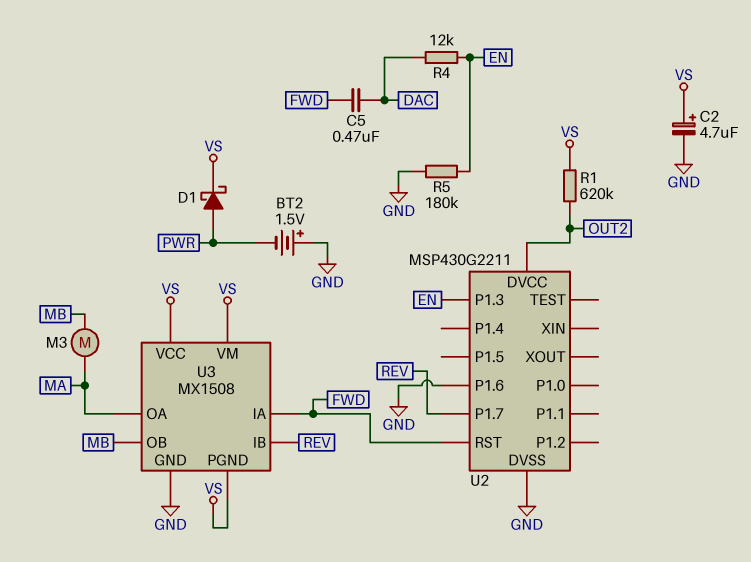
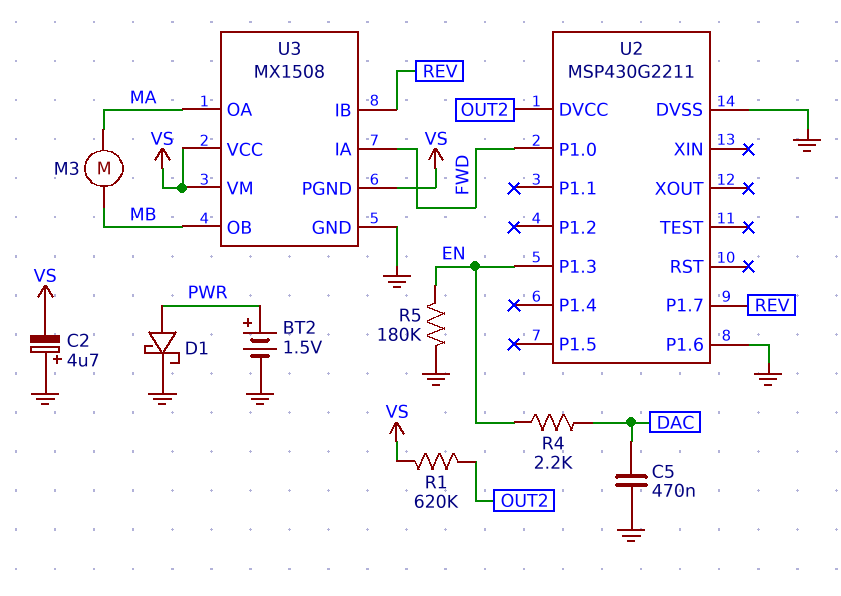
BT2: 1.5V (plus GND, minus PWR) -> 1.5V (plus PWR, minus GND)
C2: 4.7uF (plus VS, minus GND) -> 4.7uF (plus GND, minus VS)
C5: 470nF (DAC, FWD) -> 470nF (DAC, GND)
D1: schottky (A PWR, K VS) -> schottky (A PWR, K GND)
R4: 12k (DAC, EN) -> 2.2k (DAC, EN)
U2 pin P1.0: none -> FWD
U2 pin RST: FWD -> none

